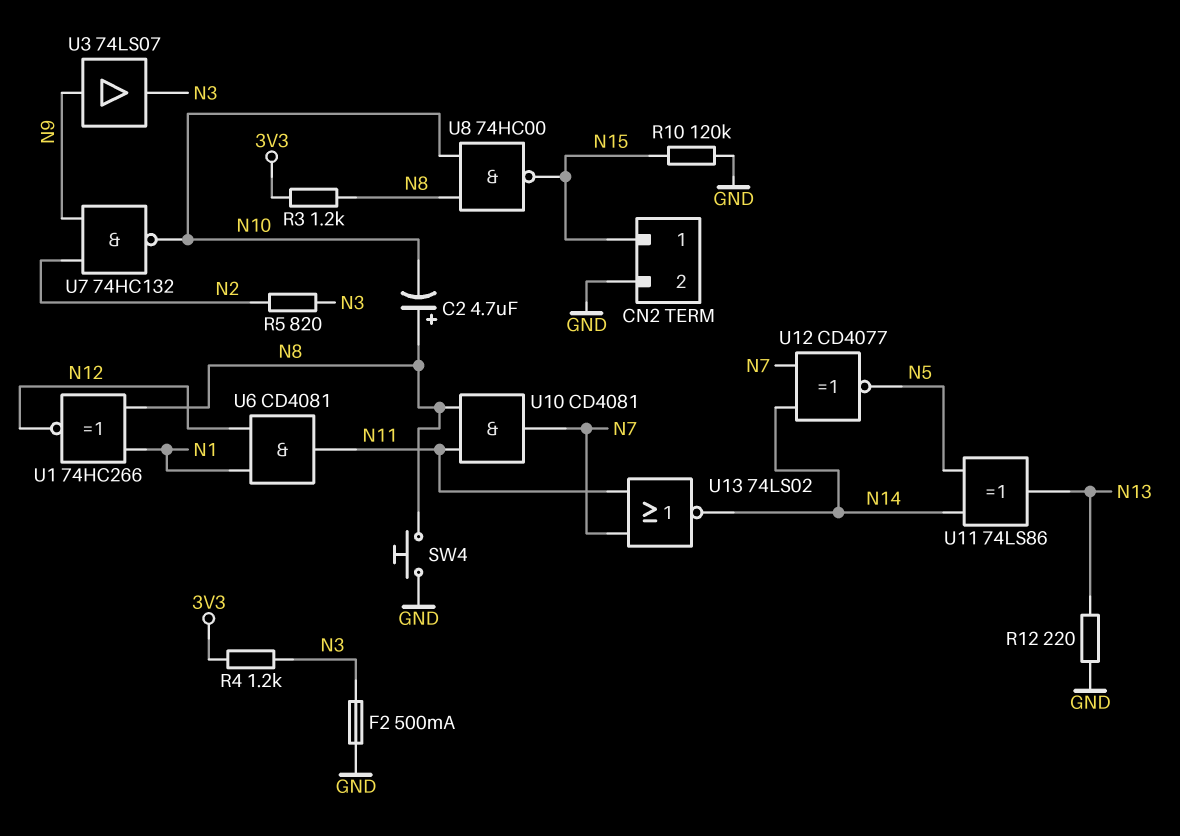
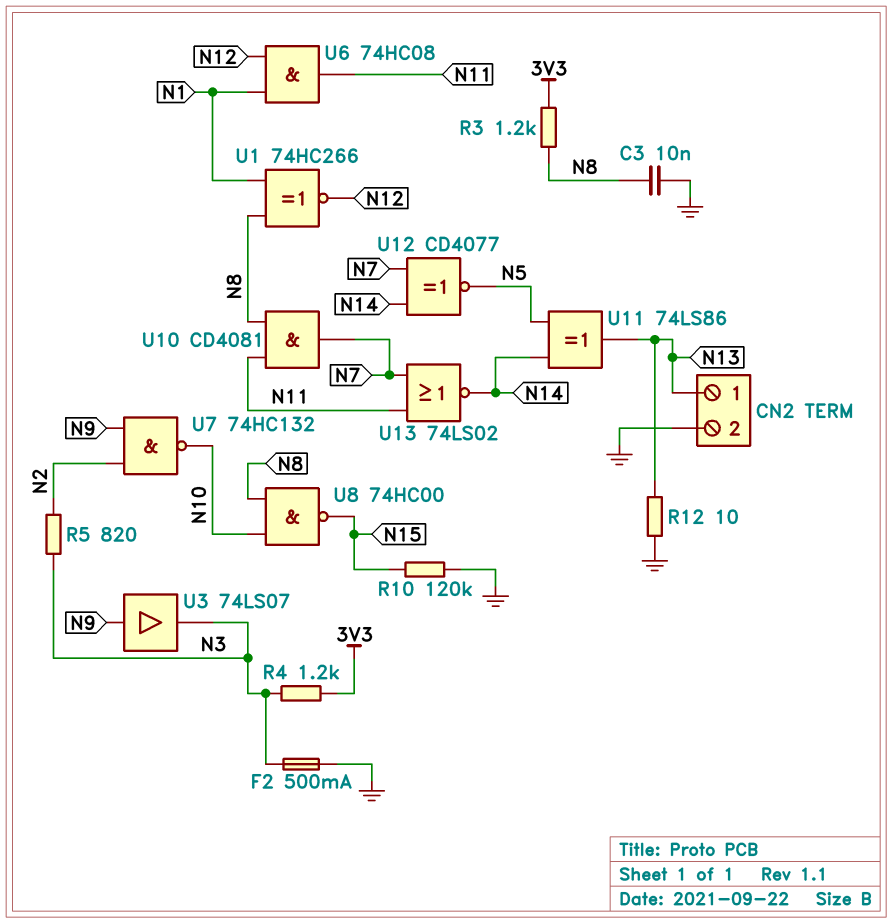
C2: 4.7uF (plus N8, minus N10) -> none
C3: none -> 10nF (GND, N8)
CN2 pin 1: N15 -> N13
R12: 220 (GND, N13) -> 10 (GND, N13)
SW4: button (GND, N8) -> none
U6: AND CD4081 (in N1, in N12, out N11) -> AND 74HC08 (in N1, in N12, out N11)

